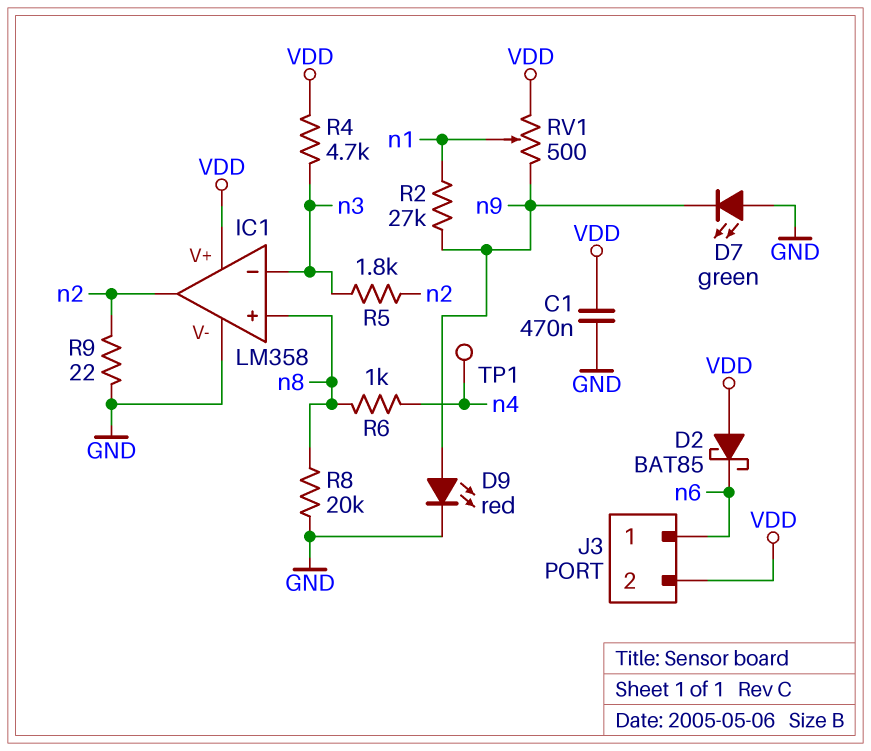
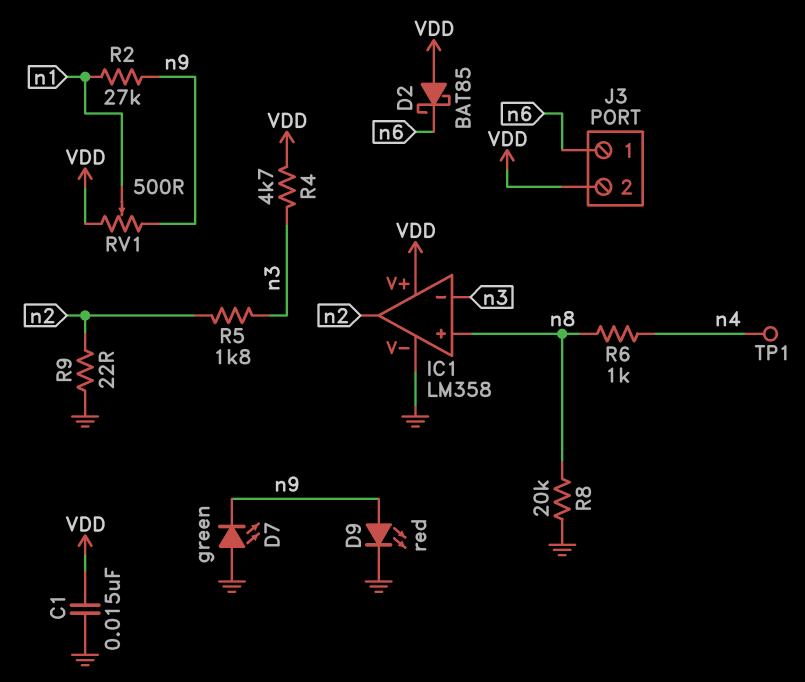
C1: 470nF (GND, VDD) -> 15nF (GND, VDD)

